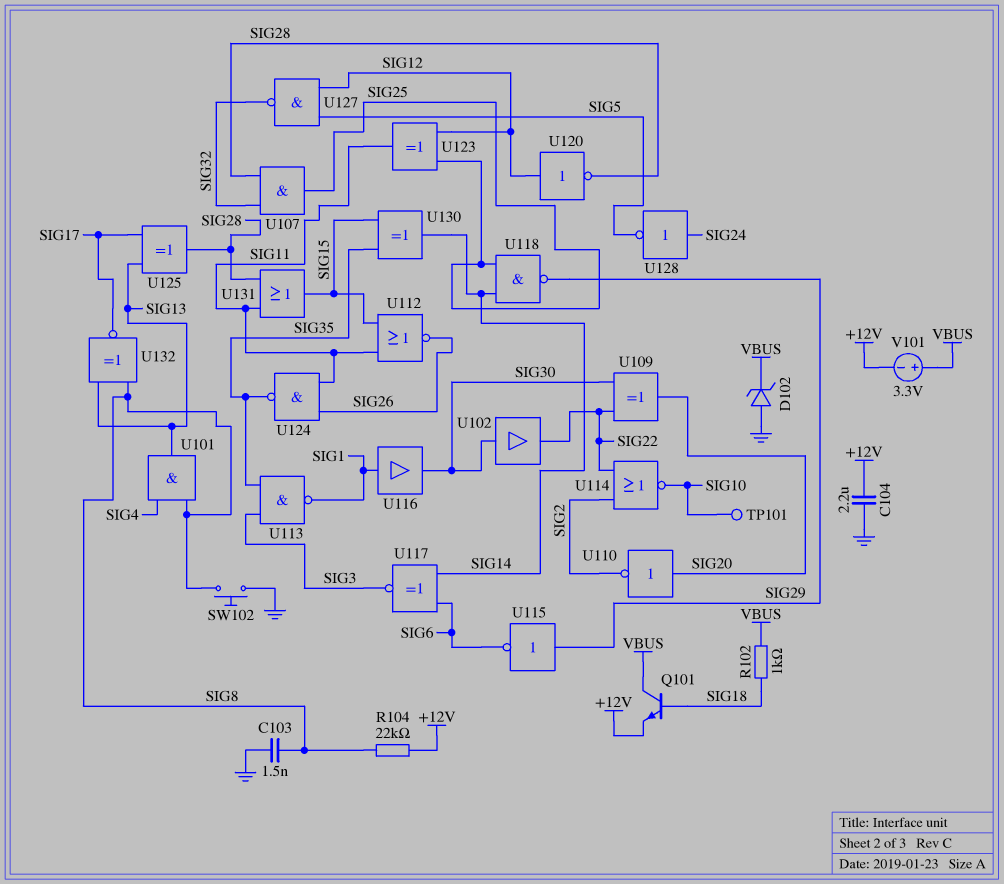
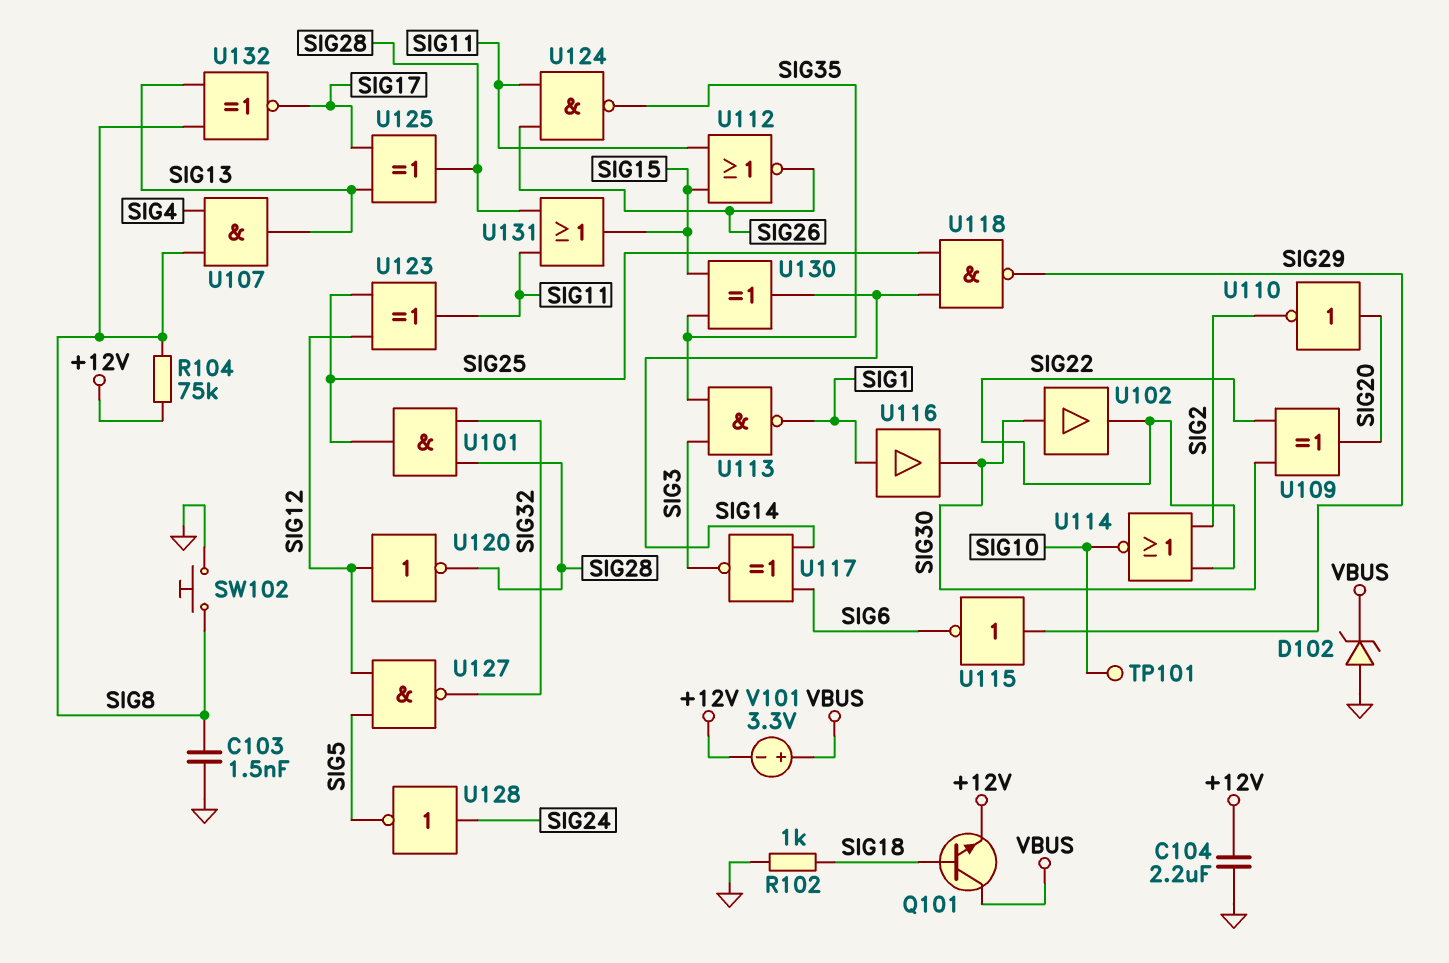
R102: 1k (SIG18, VBUS) -> 1k (GND, SIG18)
R104: 22k (+12V, SIG8) -> 75k (+12V, SIG8)
U101: AND (in SIG4, in SIG8, out SIG13) -> AND (in SIG28, in SIG32, out SIG25)
U107: AND (in SIG28, in SIG32, out SIG25) -> AND (in SIG4, in SIG8, out SIG13)

